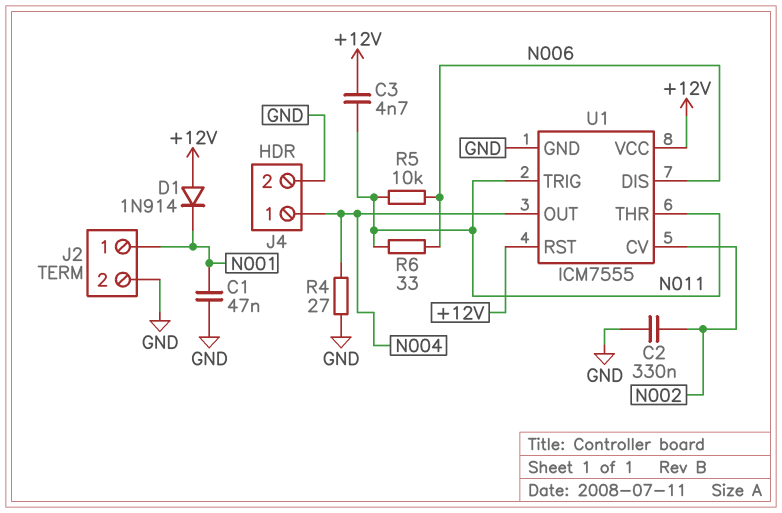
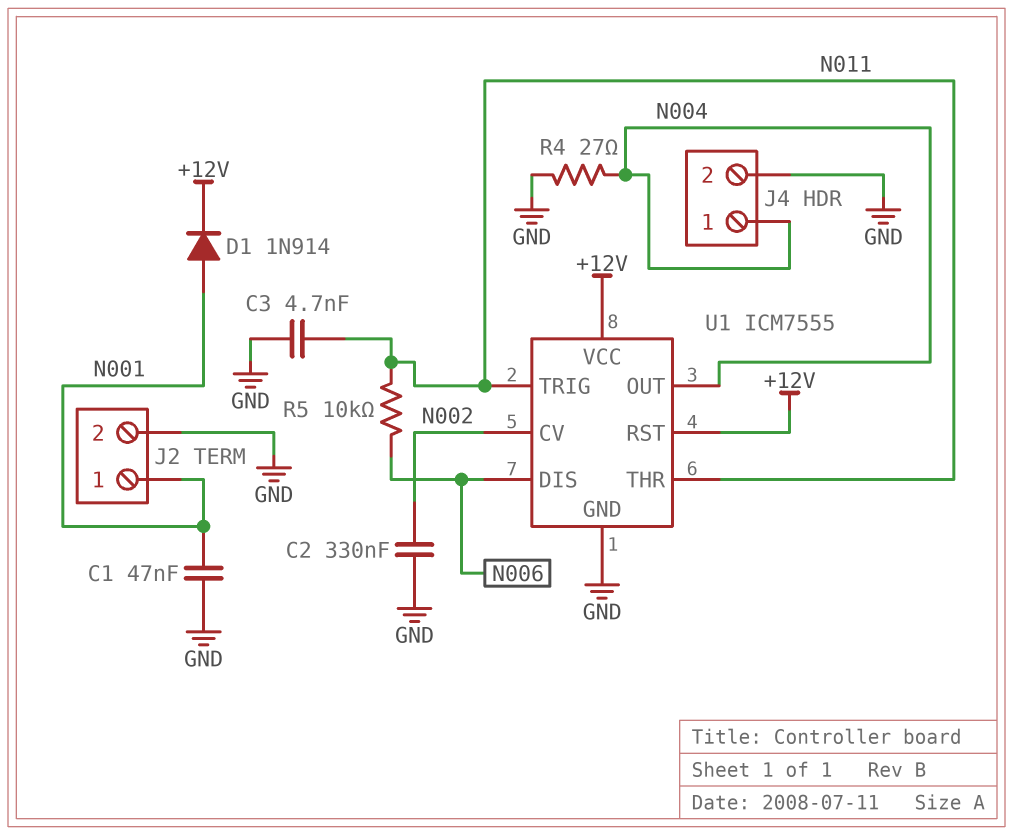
C3: 4.7nF (+12V, N011) -> 4.7nF (GND, N011)
D1: diode 1N914 (A +12V, K N001) -> diode 1N914 (A N001, K +12V)
R6: 33 (N006, N011) -> none

